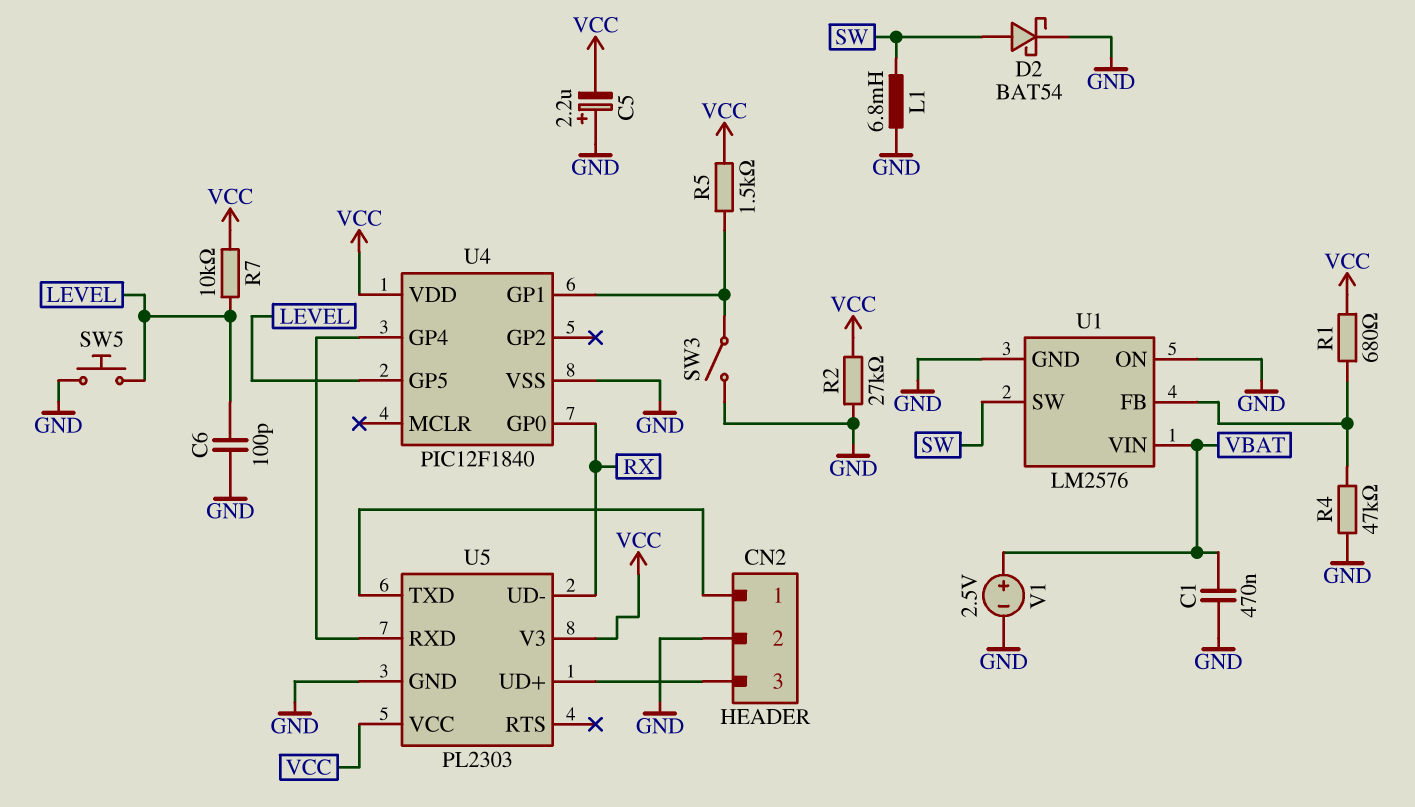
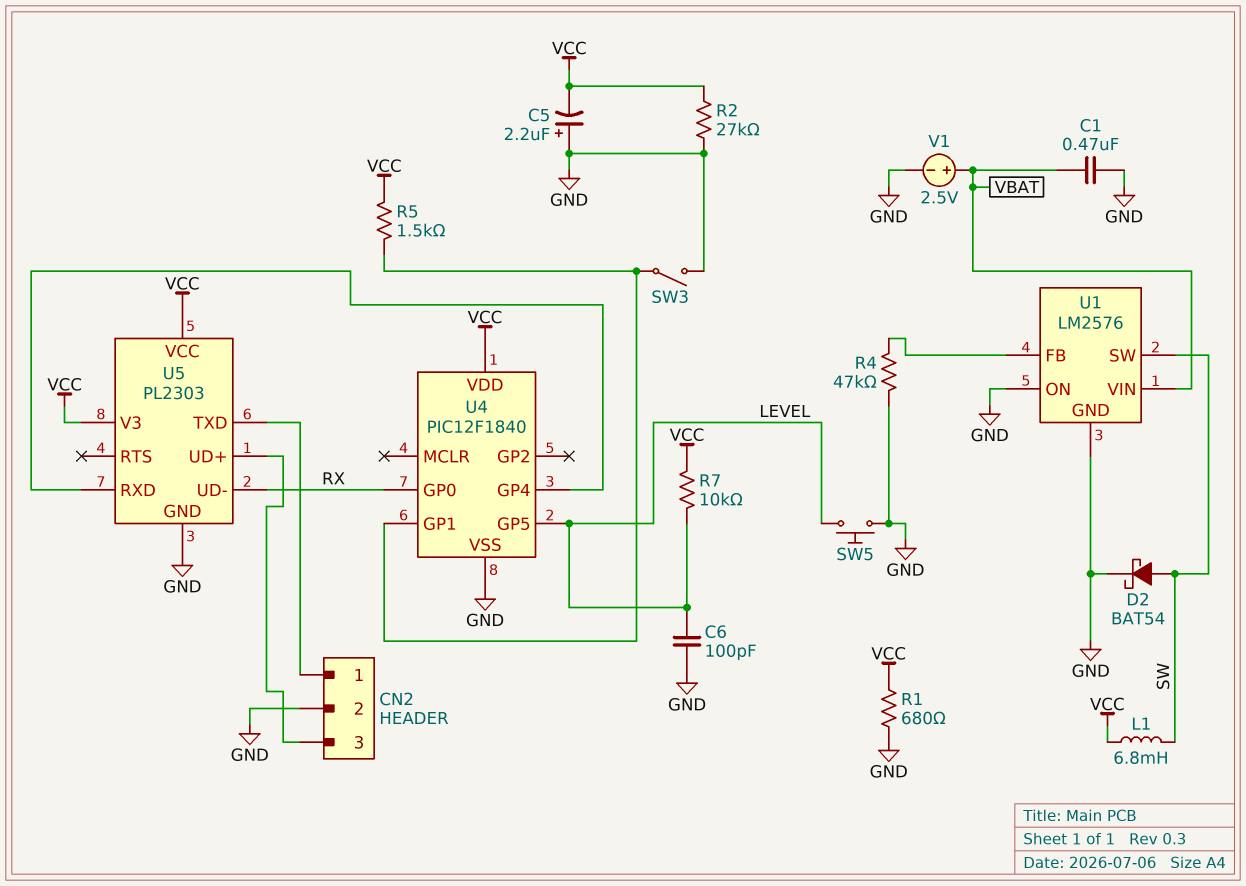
L1: 6.8mH (GND, SW) -> 6.8mH (SW, VCC)
R1: 680 (U1/FB, VCC) -> 680 (GND, VCC)

